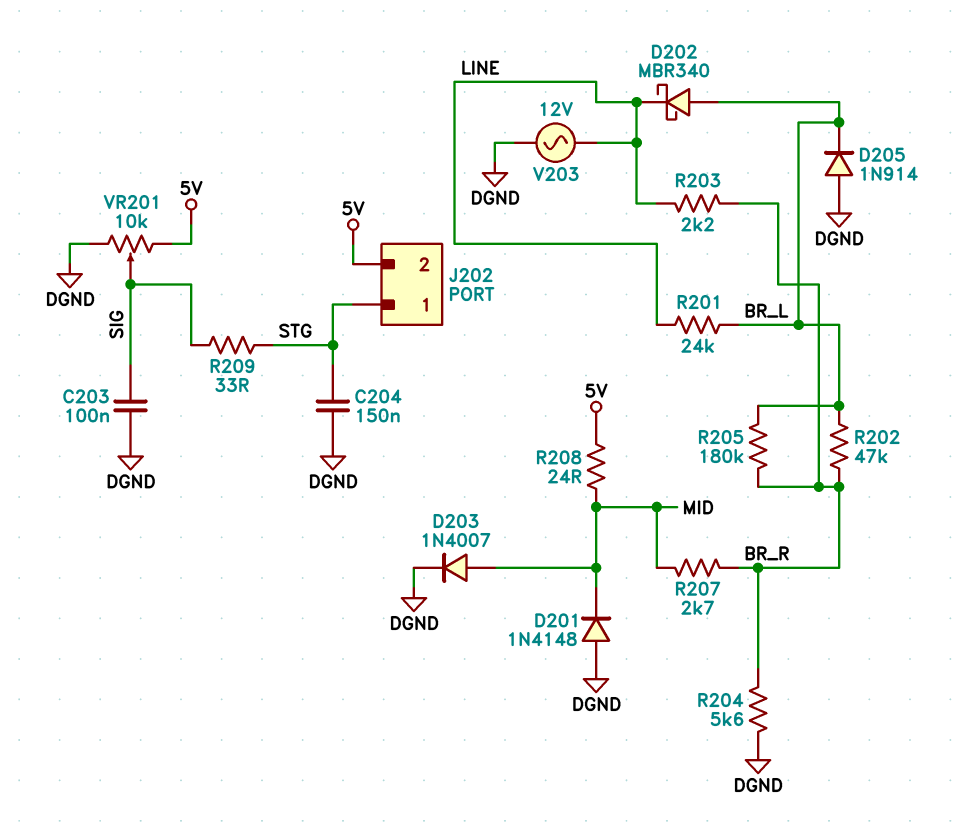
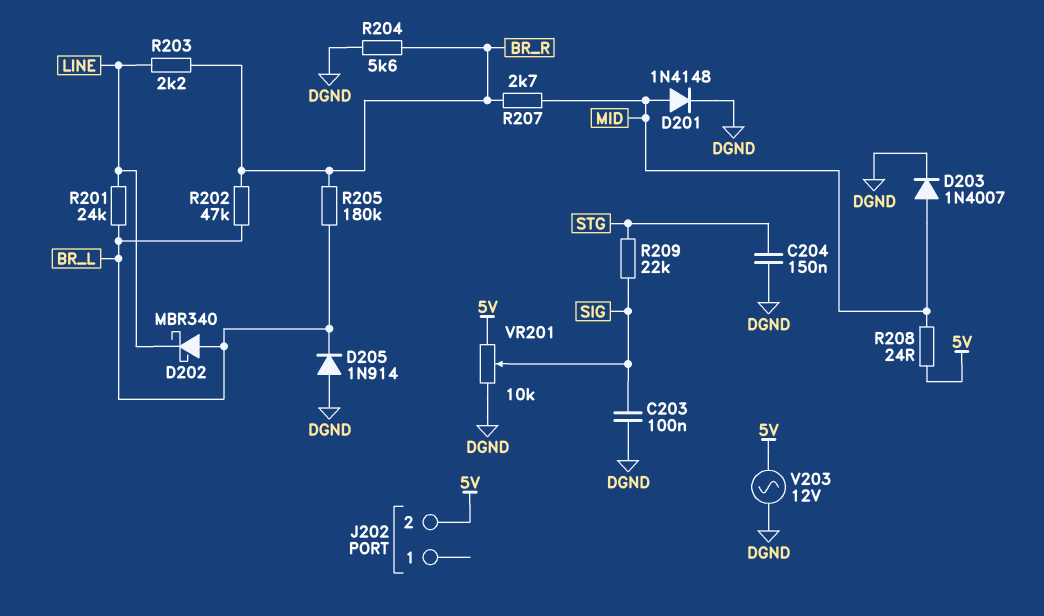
D201: diode 1N4148 (A DGND, K MID) -> diode 1N4148 (A MID, K DGND)
J202 pin 1: STG -> none
R209: 33 (SIG, STG) -> 22k (SIG, STG)
V203: AC 12V (DGND, LINE) -> AC 12V (5V, DGND)

